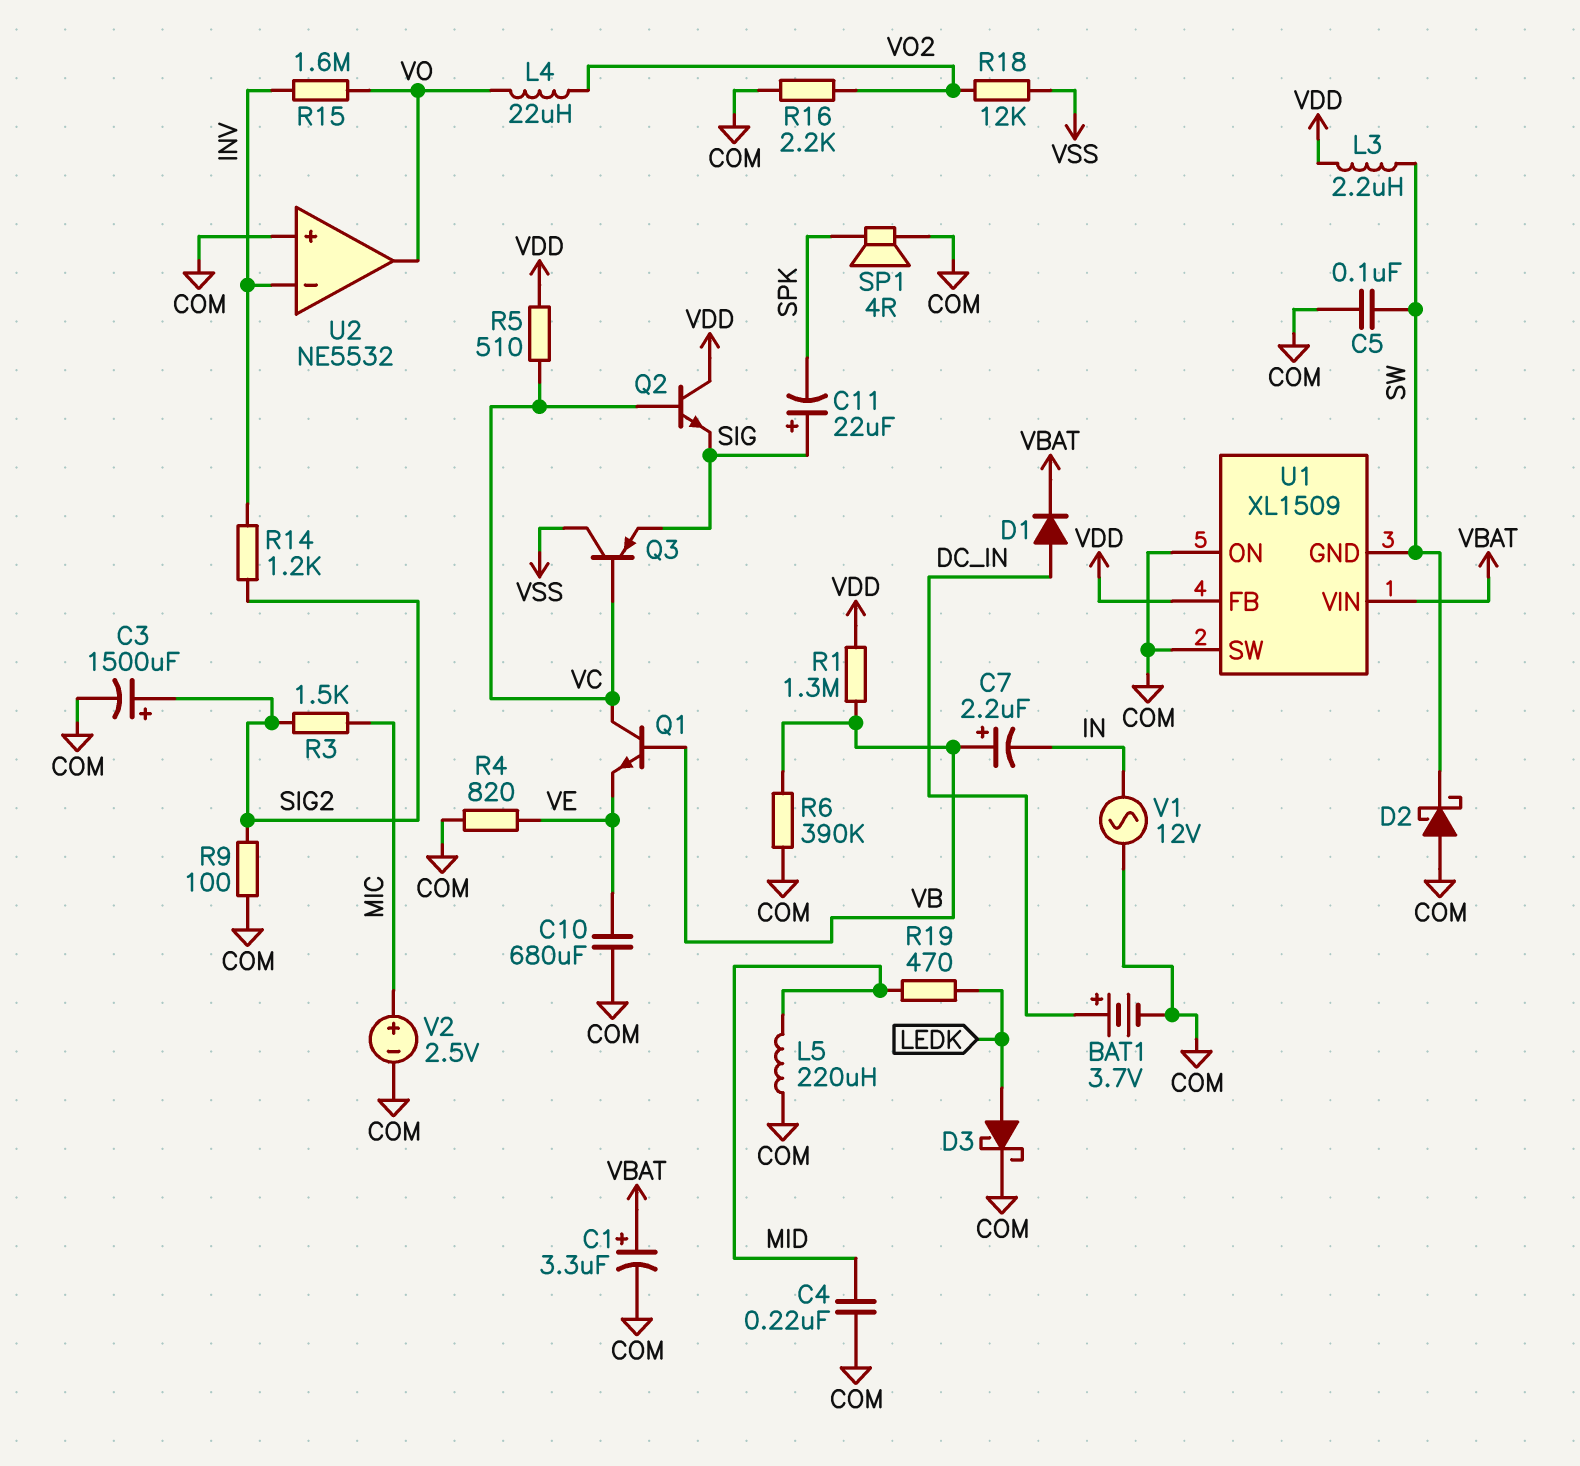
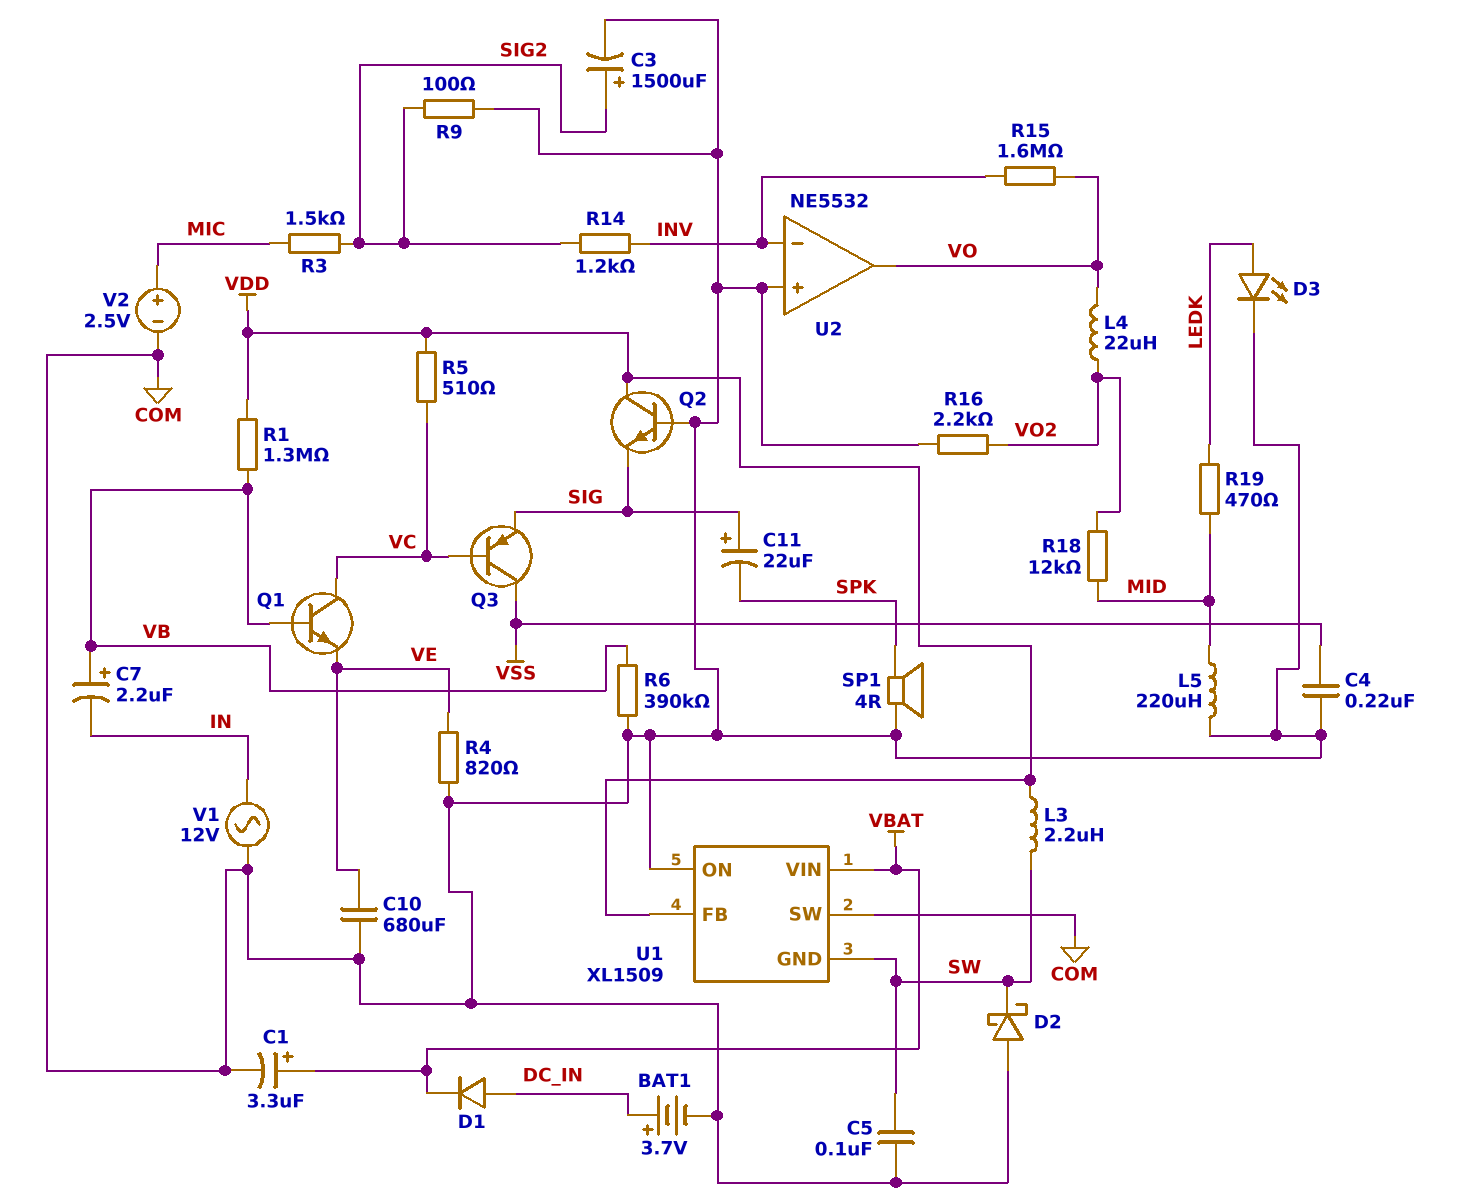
C4: 220nF (COM, MID) -> 220nF (COM, VSS)
D3: schottky (A LEDK, K COM) -> LED (A LEDK, K COM)
Q2: NPN (B VC, C VDD, E SIG) -> NPN (B COM, C VDD, E SIG)
R18: 12k (VO2, VSS) -> 12k (MID, VO2)

